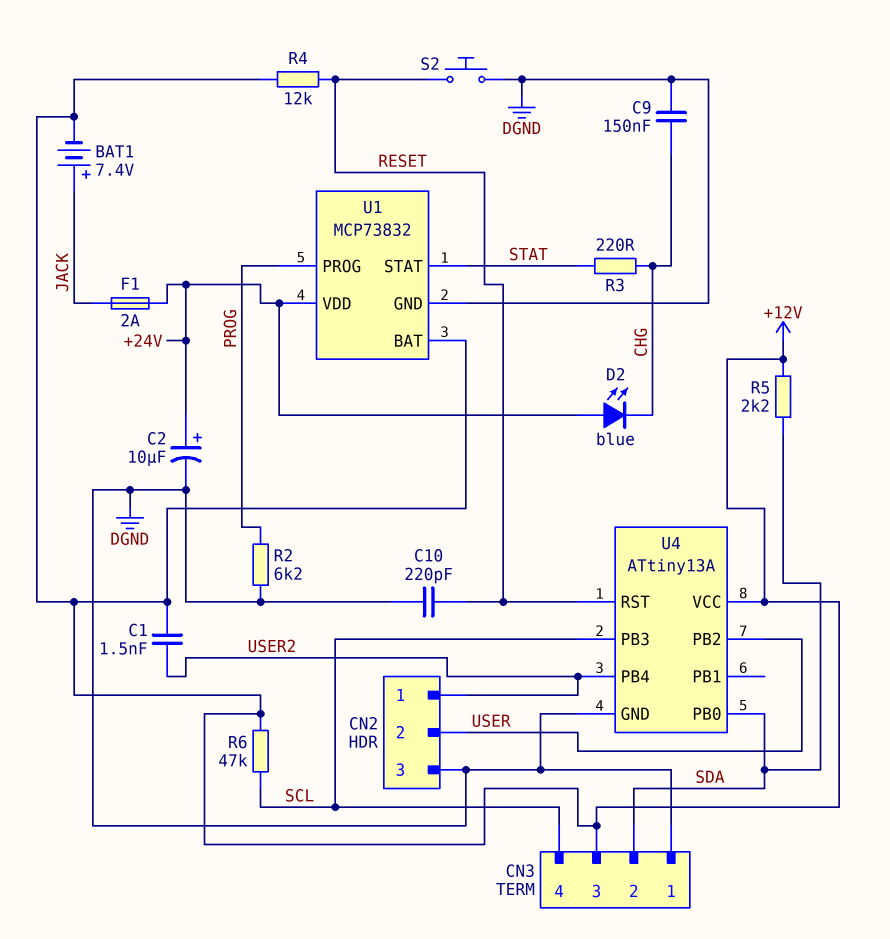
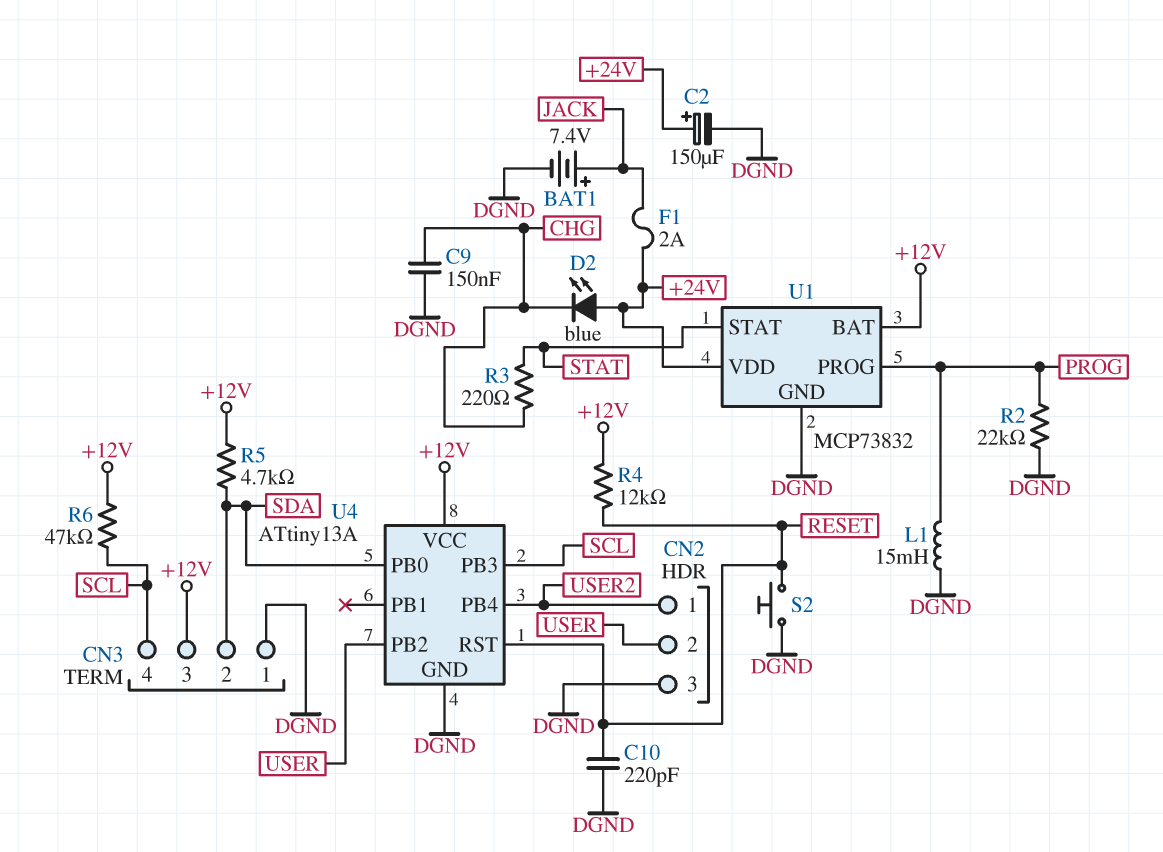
BAT1: 7.4V (plus JACK, minus +12V) -> 7.4V (plus JACK, minus DGND)
C1: 1.5nF (+12V, USER2) -> none
C2: 10uF (plus +24V, minus DGND) -> 150uF (plus +24V, minus DGND)
L1: none -> 15mH (DGND, PROG)
R2: 6.2k (DGND, PROG) -> 22k (DGND, PROG)
R5: 2.2k (+12V, SDA) -> 4.7k (+12V, SDA)

